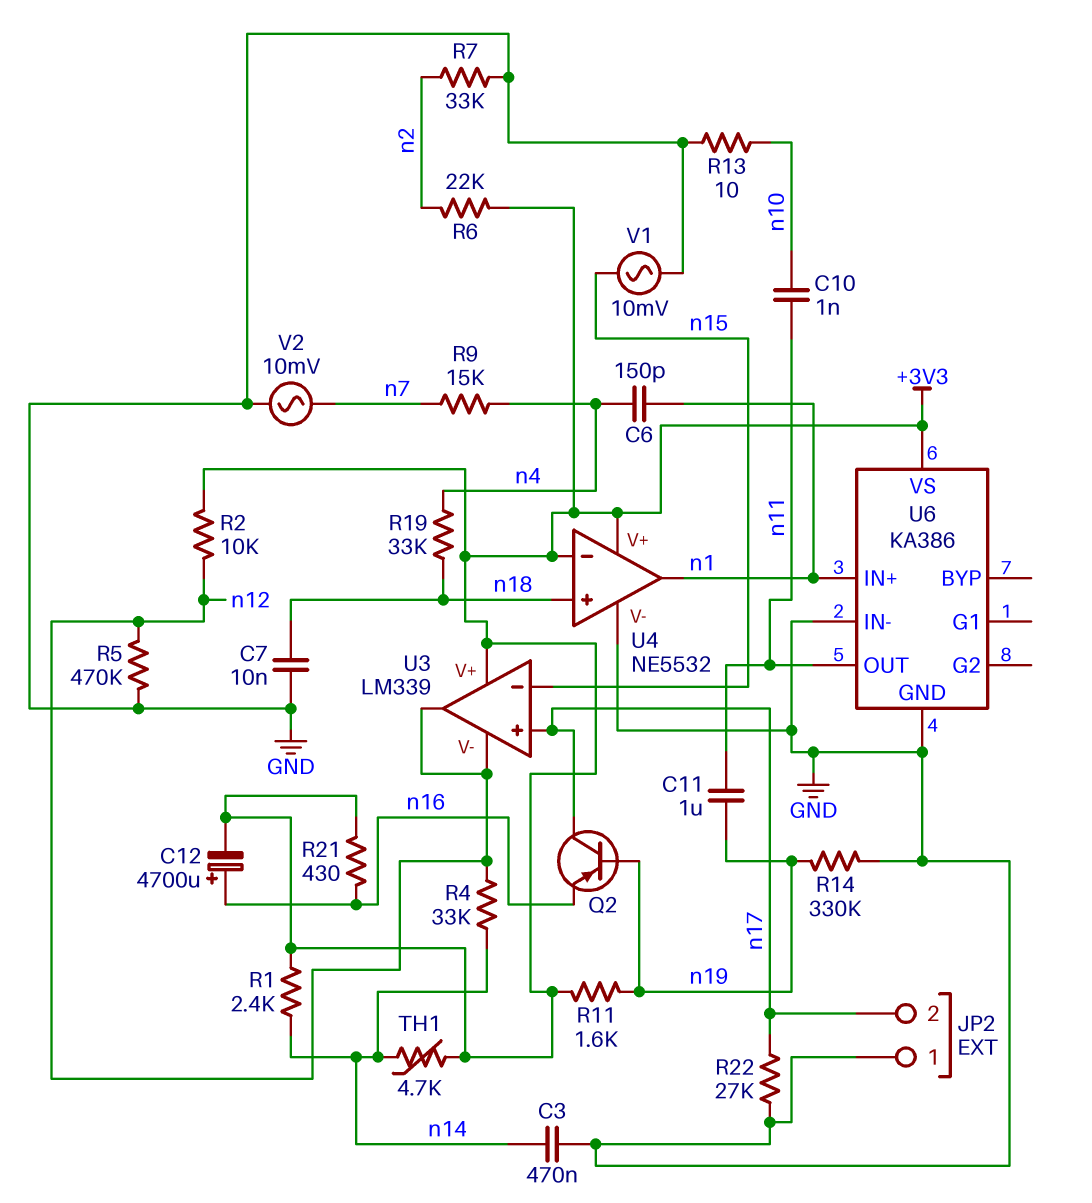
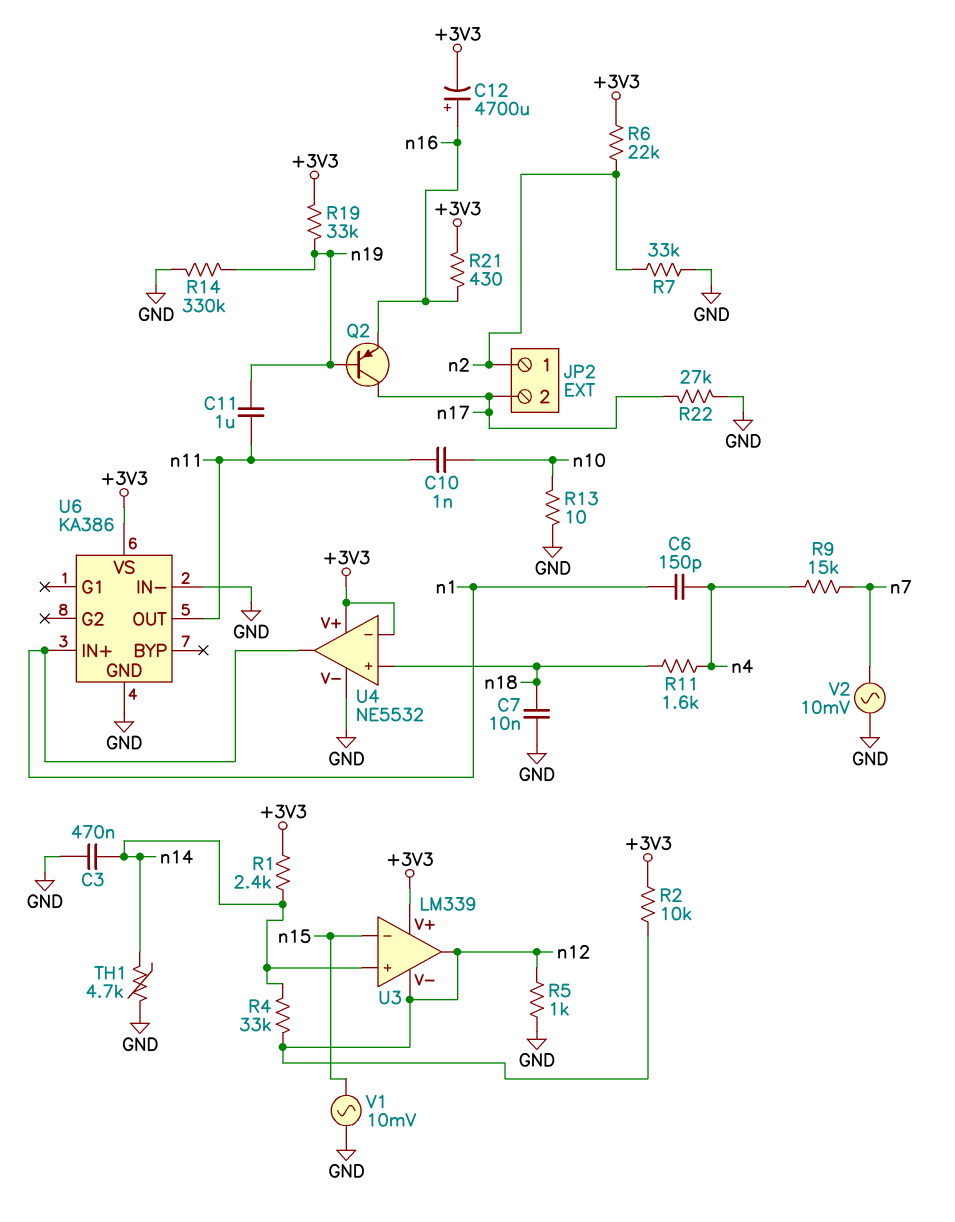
JP2 pin 1: GND -> n2
R5: 470k (GND, n12) -> 1k (GND, n12)
R11: 1.6k (+3V3, n19) -> 1.6k (n4, n18)
R19: 33k (n4, n18) -> 33k (+3V3, n19)
TH1: 4.7k (+3V3, n14) -> 4.7k (GND, n14)
U3 pin in+: n17 -> n14

